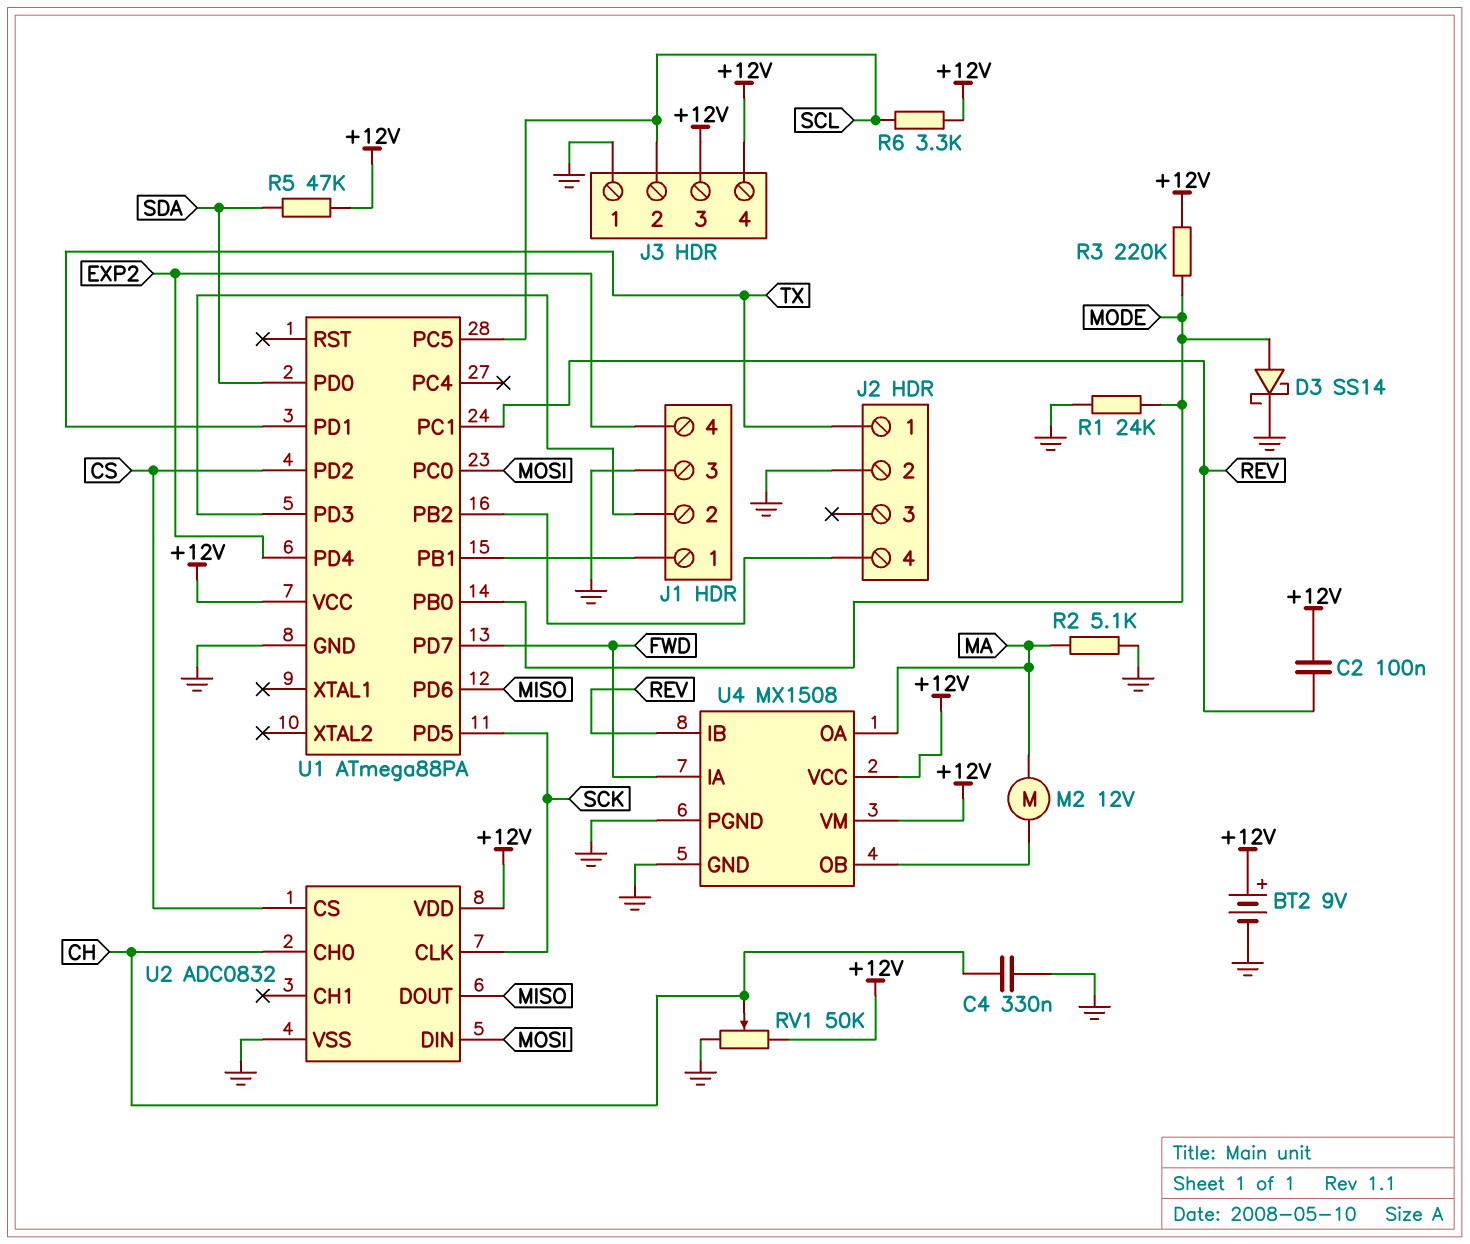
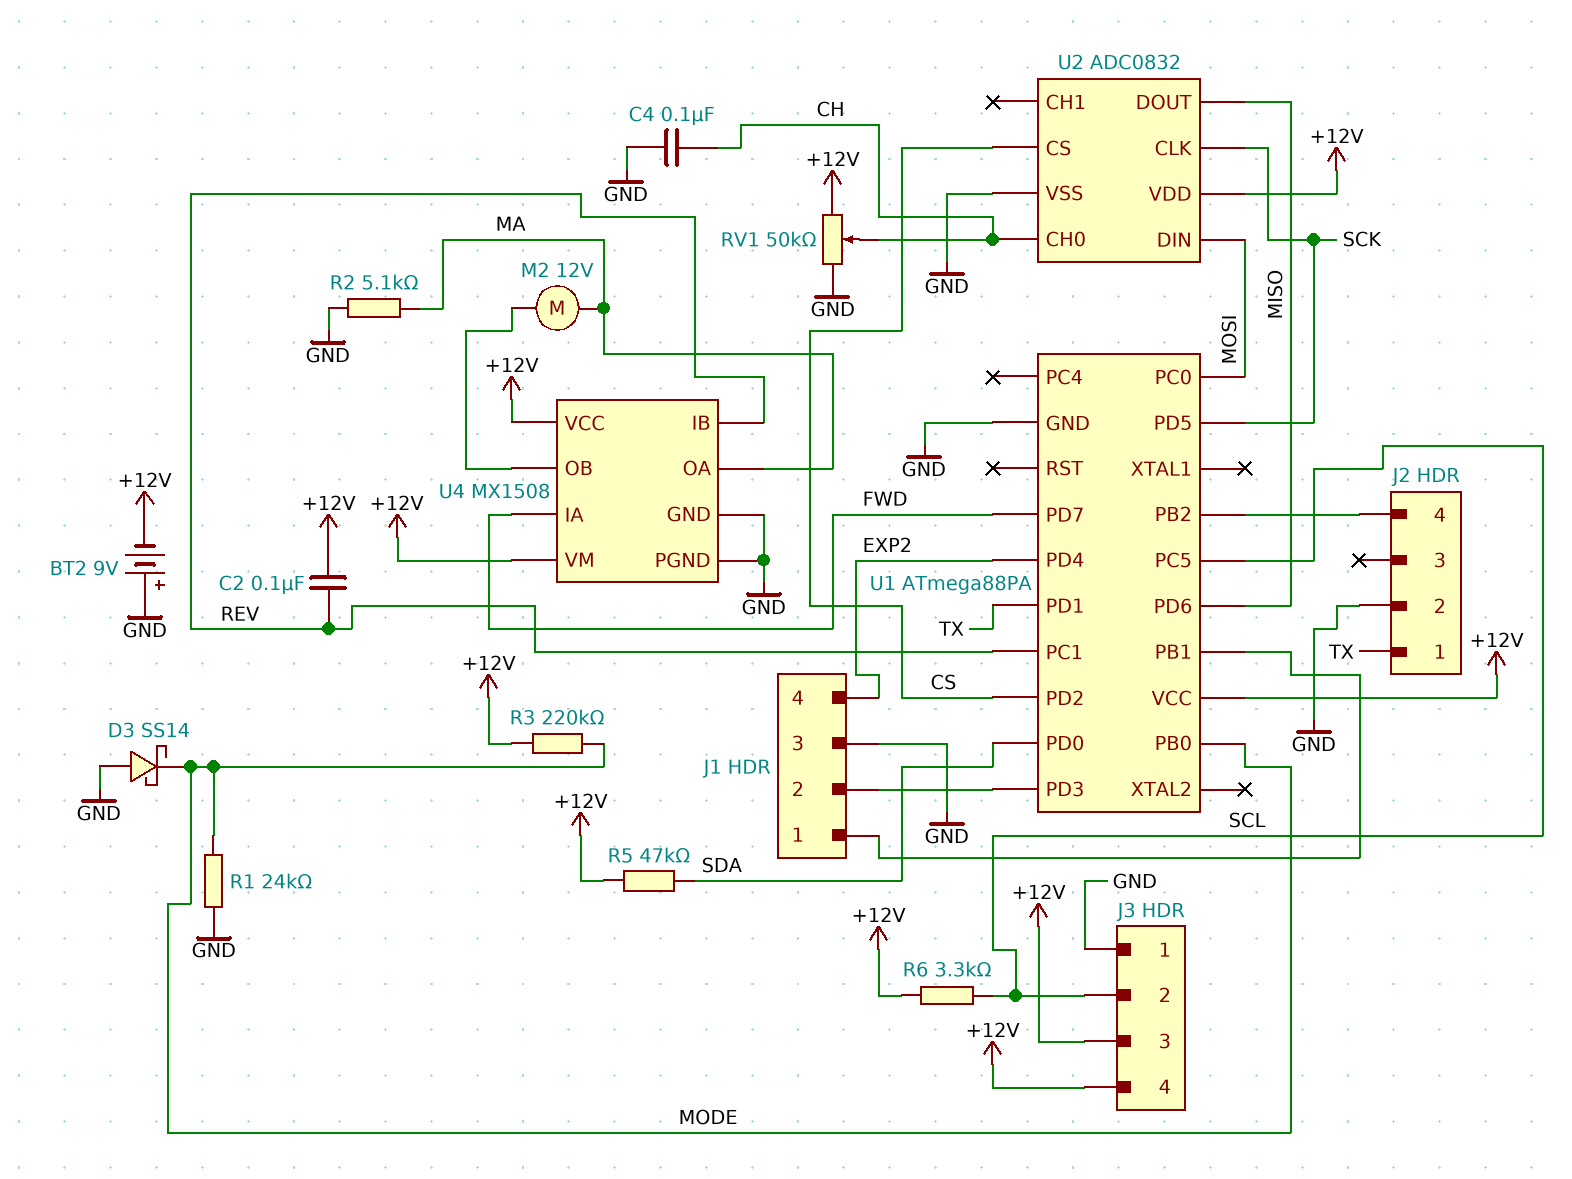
BT2: 9V (plus +12V, minus GND) -> 9V (plus GND, minus +12V)
C4: 330nF (CH, GND) -> 100nF (CH, GND)
D3: schottky SS14 (A MODE, K GND) -> schottky SS14 (A GND, K MODE)

